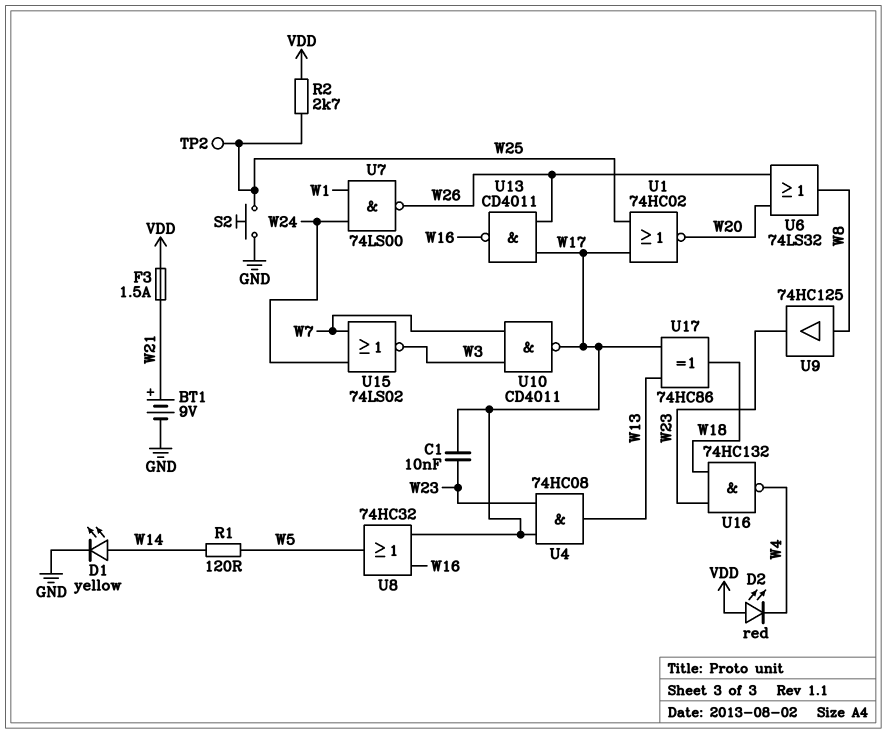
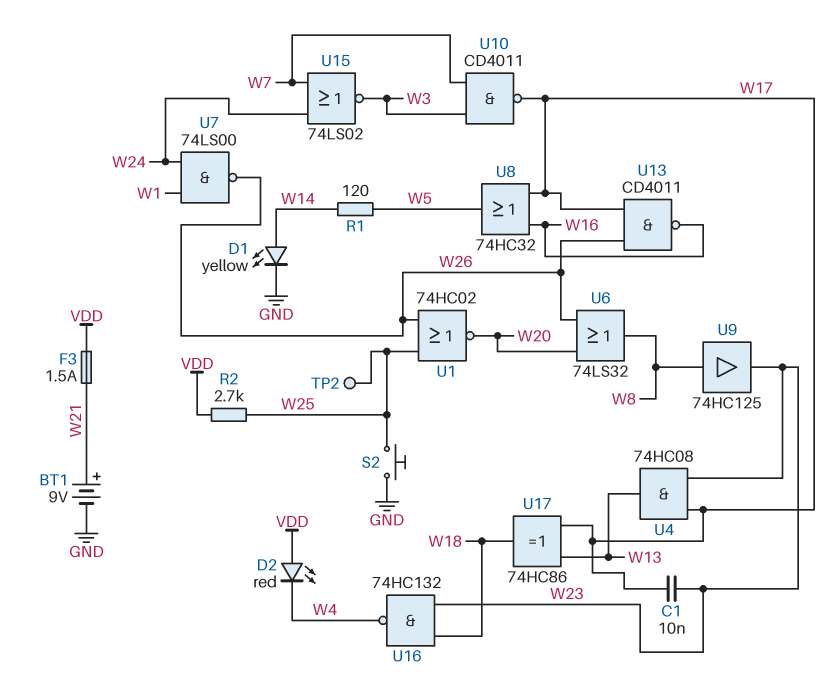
U1: NOR 74HC02 (in W17, in W25, out W20) -> NOR 74HC02 (in W25, in W26, out W20)

